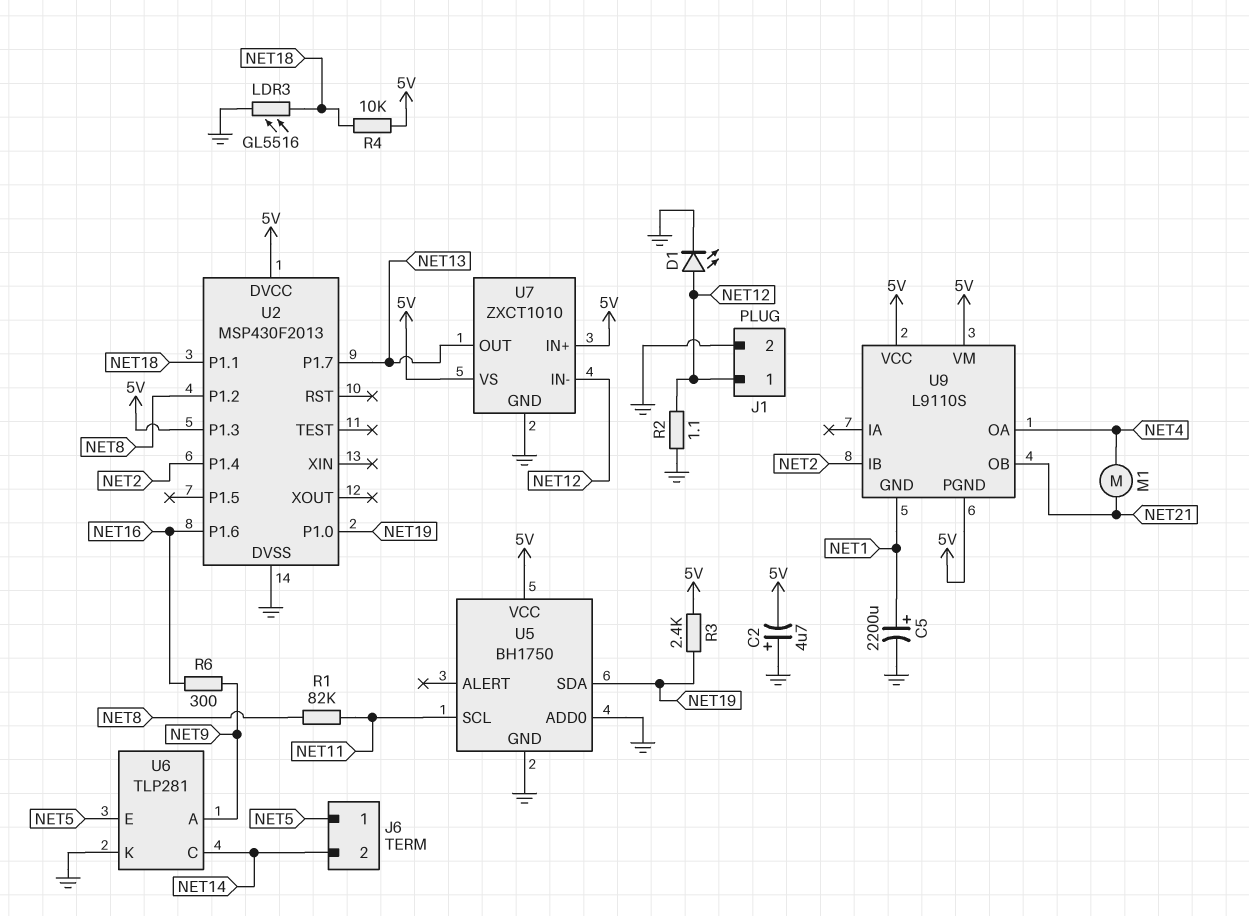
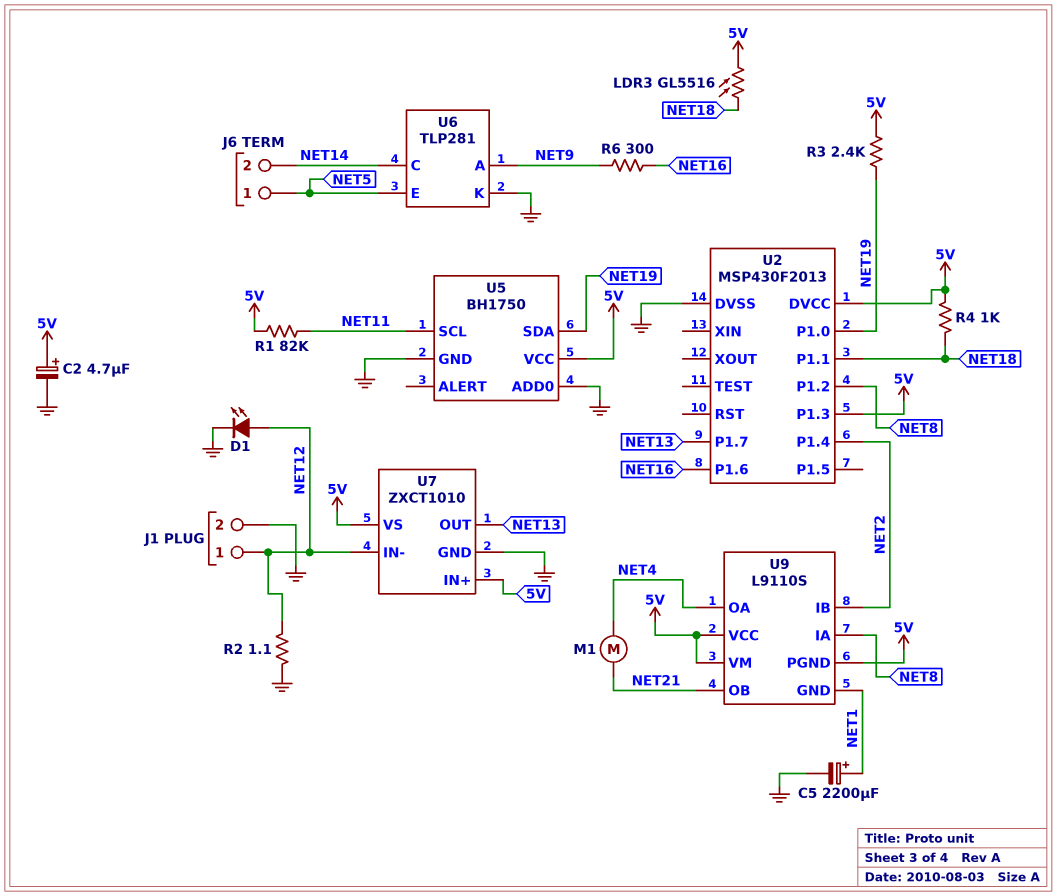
C2: 4.7uF (plus GND, minus 5V) -> 4.7uF (plus 5V, minus GND)
LDR3: GL5516 (GND, NET18) -> GL5516 (5V, NET18)
R1: 82k (NET8, NET11) -> 82k (5V, NET11)
R4: 10k (5V, NET18) -> 1k (5V, NET18)
U9 pin IA: none -> NET8

